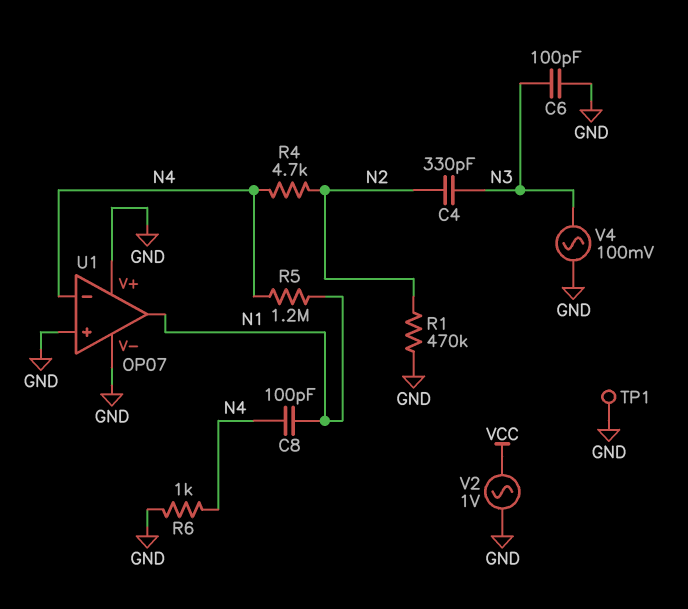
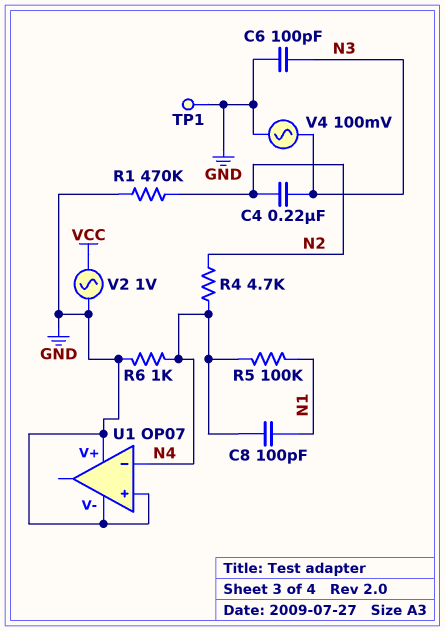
C4: 330pF (N2, N3) -> 220nF (N2, N3)
R5: 1.2M (N1, N4) -> 100k (N1, N4)
U1 pin out: N1 -> none

